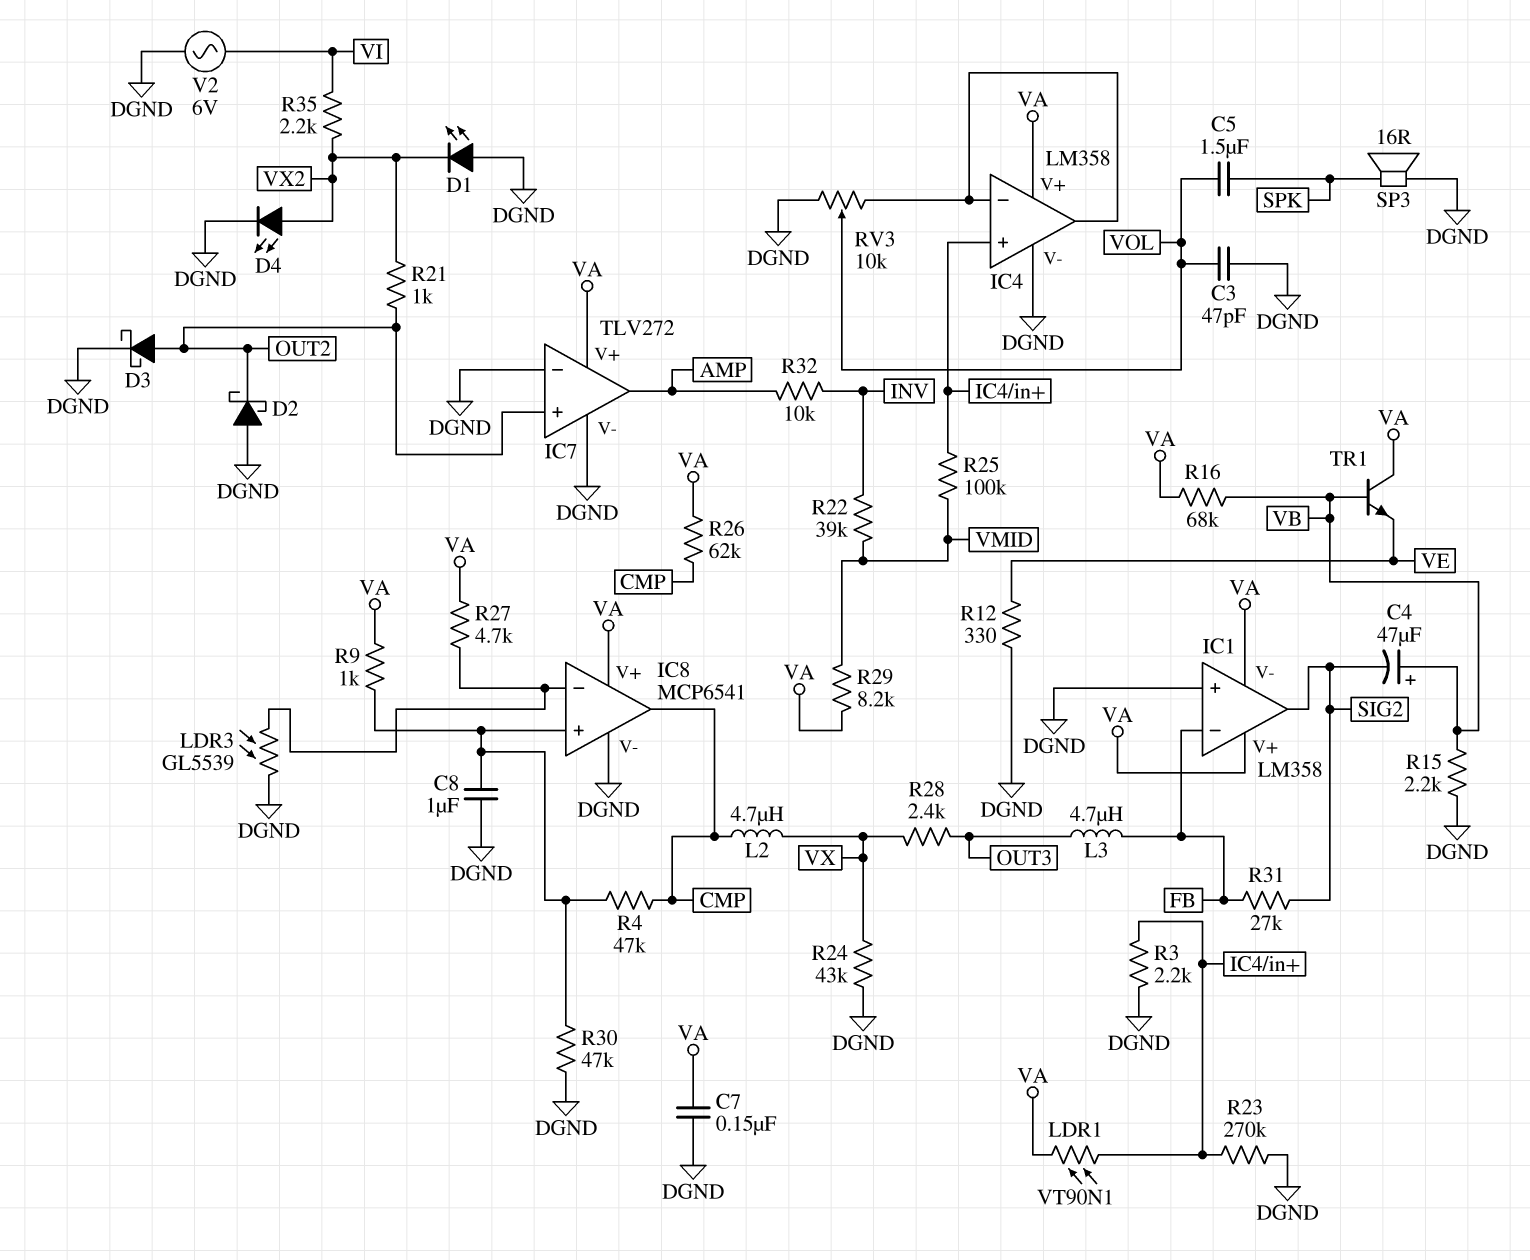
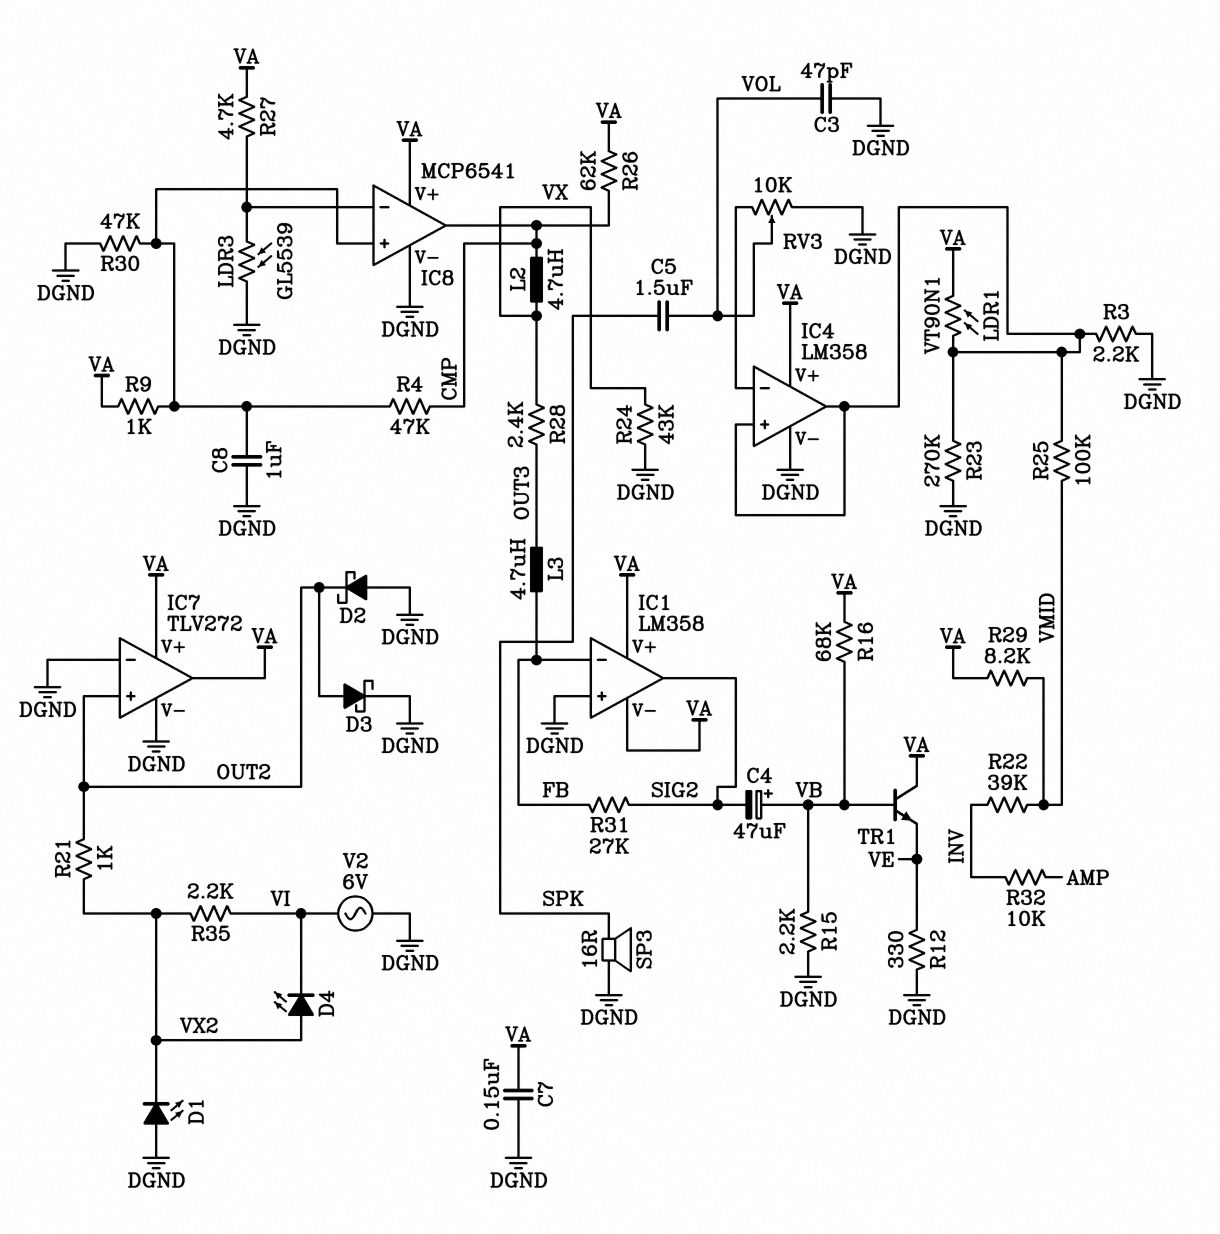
D4: LED (A VX2, K DGND) -> LED (A VX2, K VI)
IC4 pin out: IC4/in- -> IC4/in+
IC7 pin out: AMP -> VA

